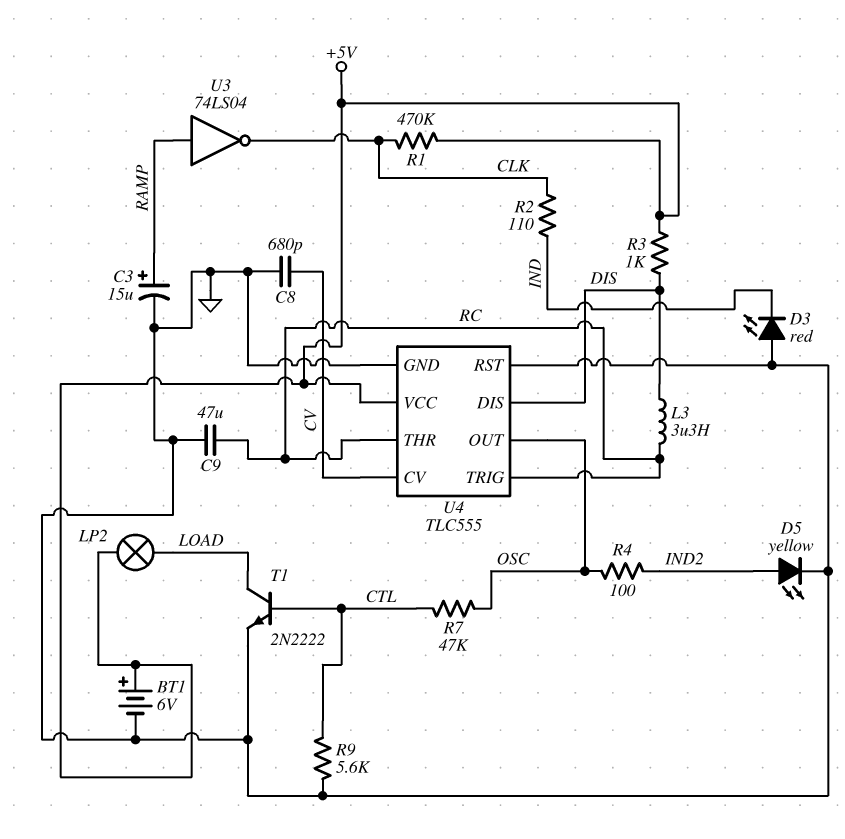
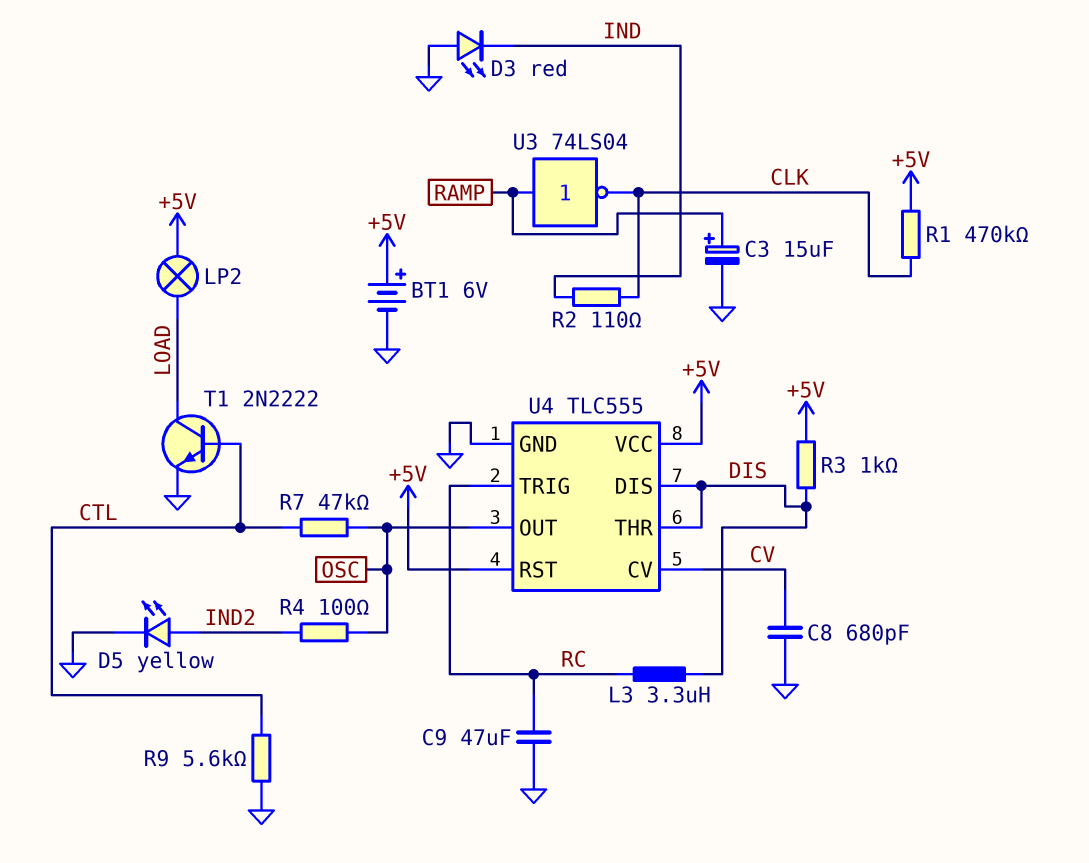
U4 pin RST: GND -> +5V
U4 pin THR: RC -> DIS

